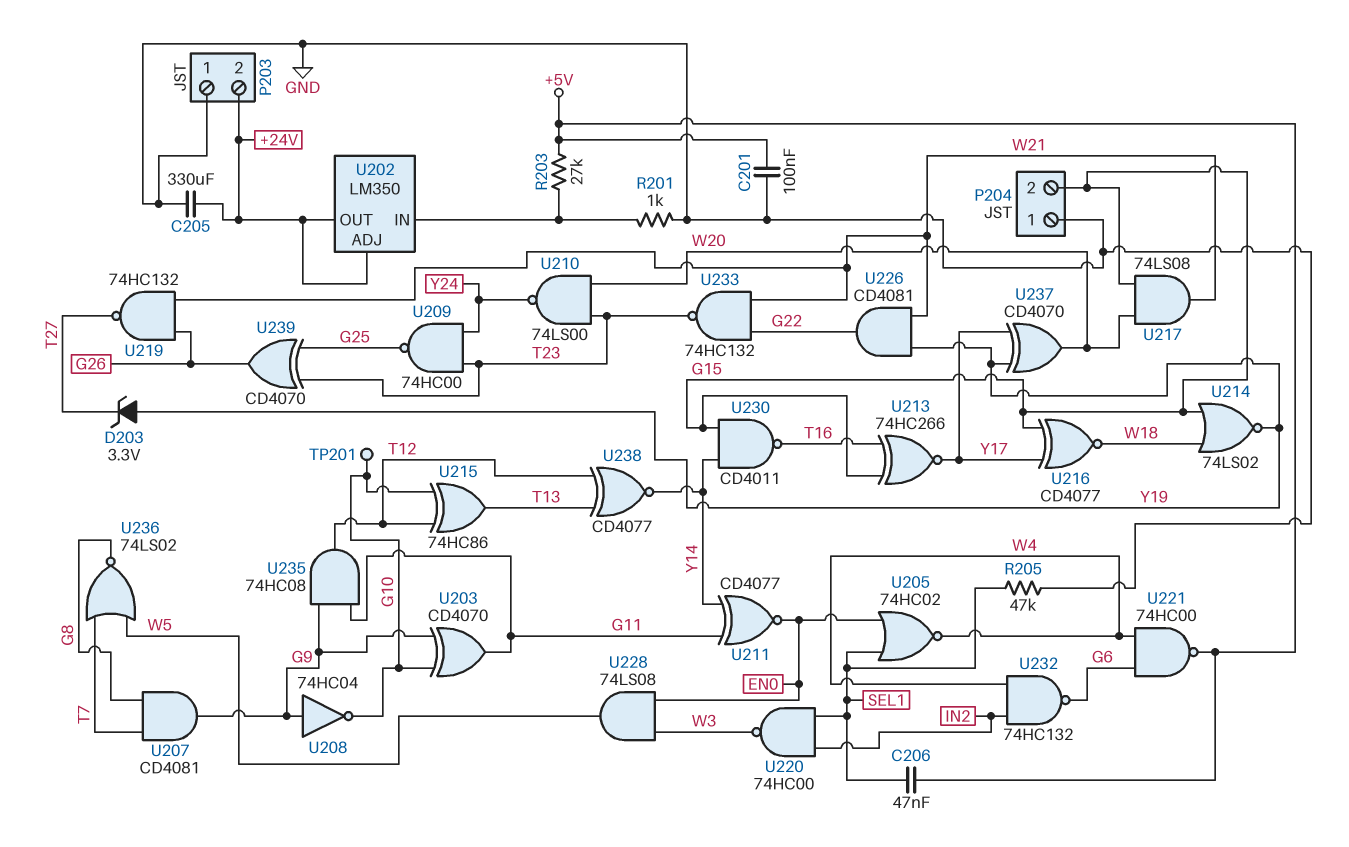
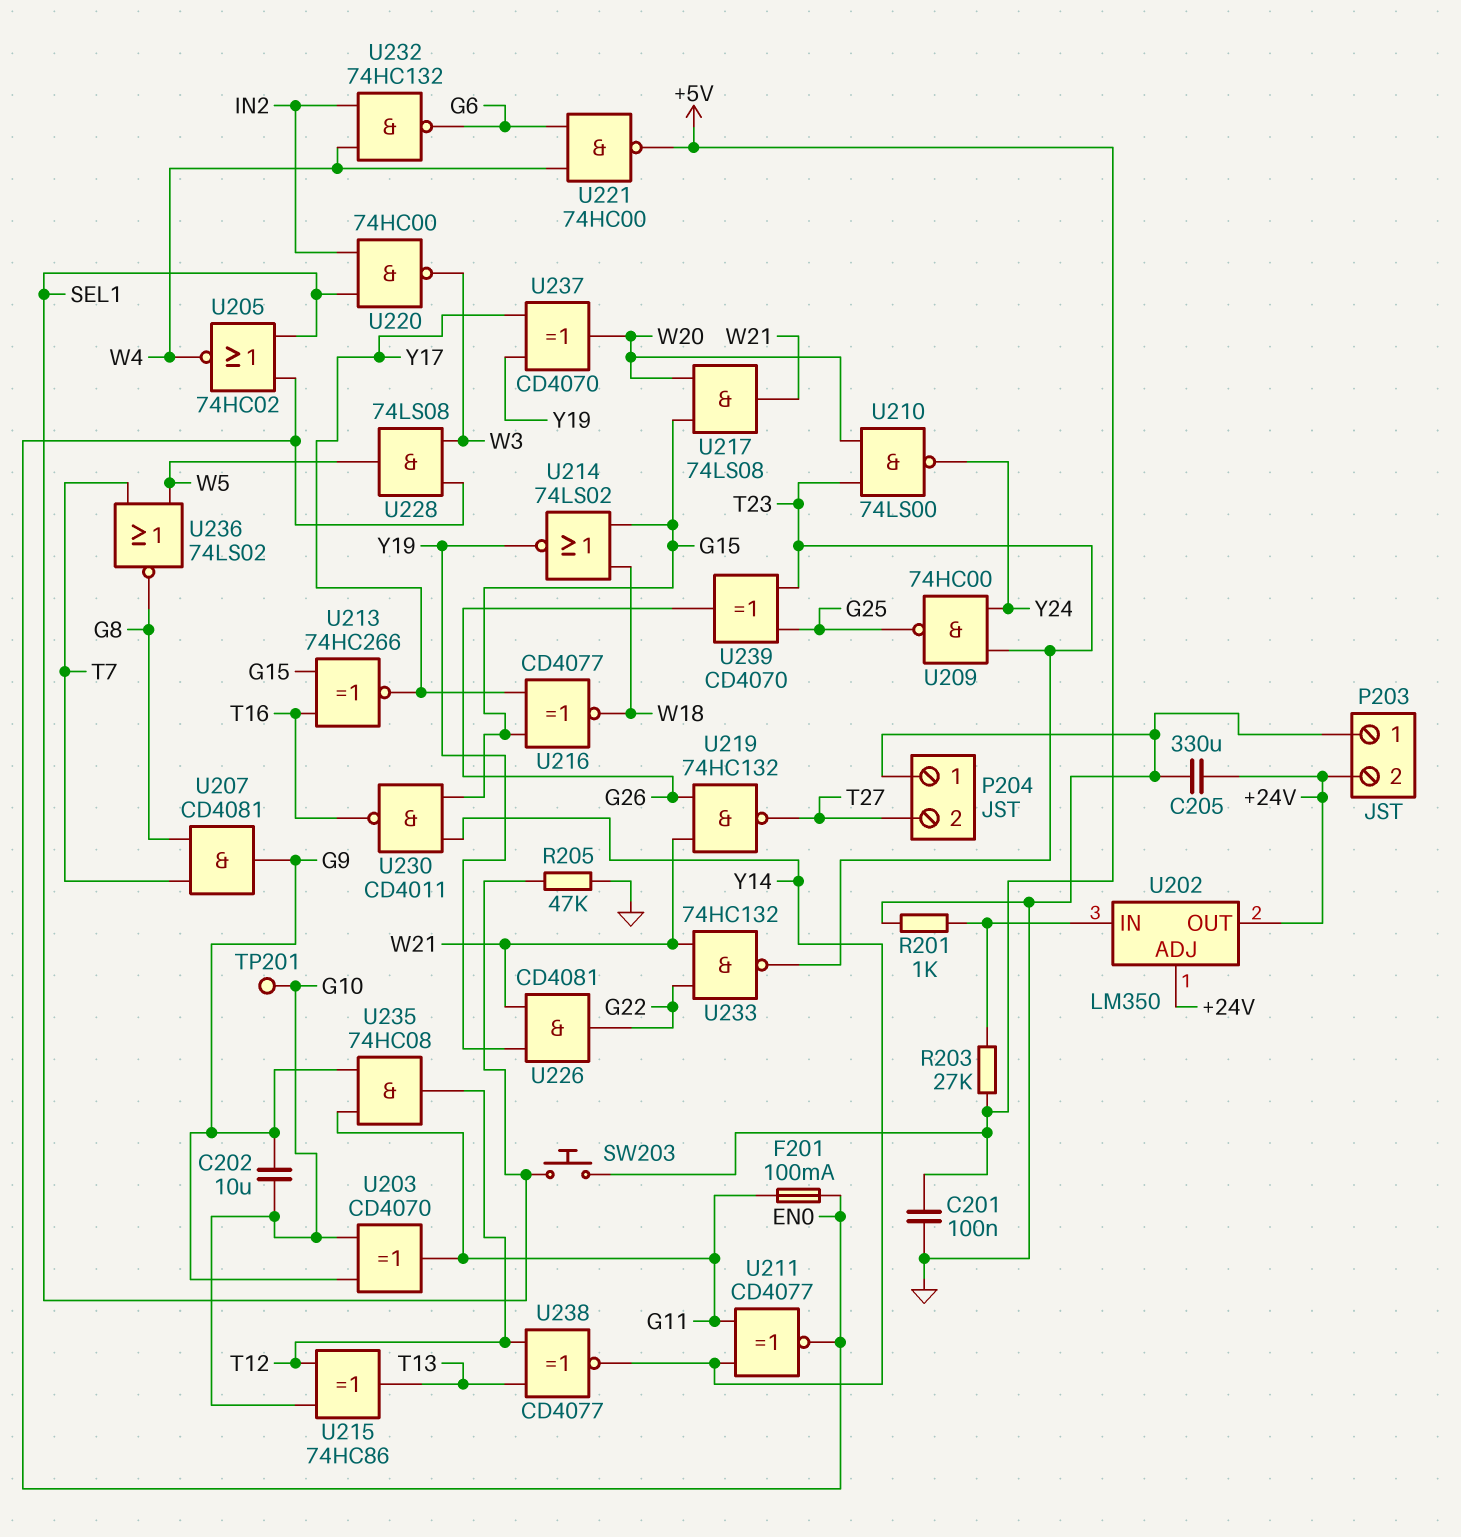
C202: none -> 10uF (G9, G10)
C206: 47nF (+5V, SEL1) -> none
D203: zener 3.3V (A Y19, K T27) -> none
F201: none -> 100mA (EN0, G11)
P204 pin 2: G15 -> T27
SW203: none -> button (+5V, SEL1)
U208: NOT 74HC04 (in G9, out G10) -> none

